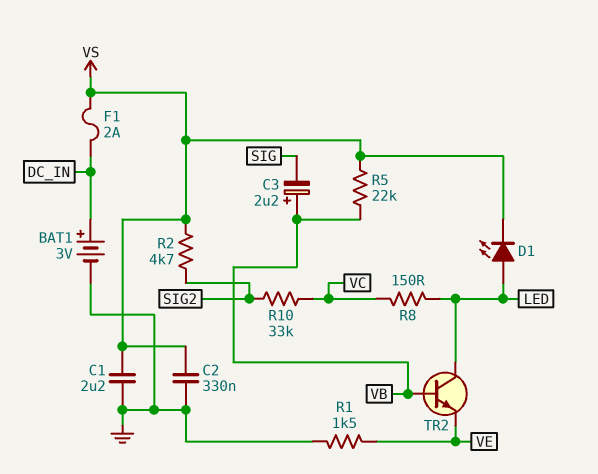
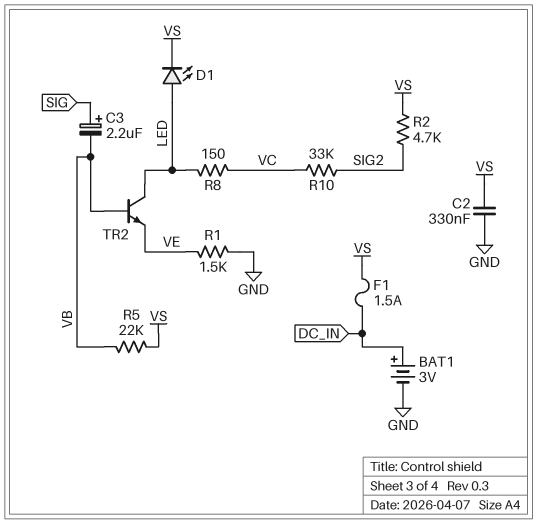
C1: 2.2uF (GND, VS) -> none
C3: 2.2uF (plus VB, minus SIG) -> 2.2uF (plus SIG, minus VB)
F1: 2A (DC_IN, VS) -> 1.5A (DC_IN, VS)

